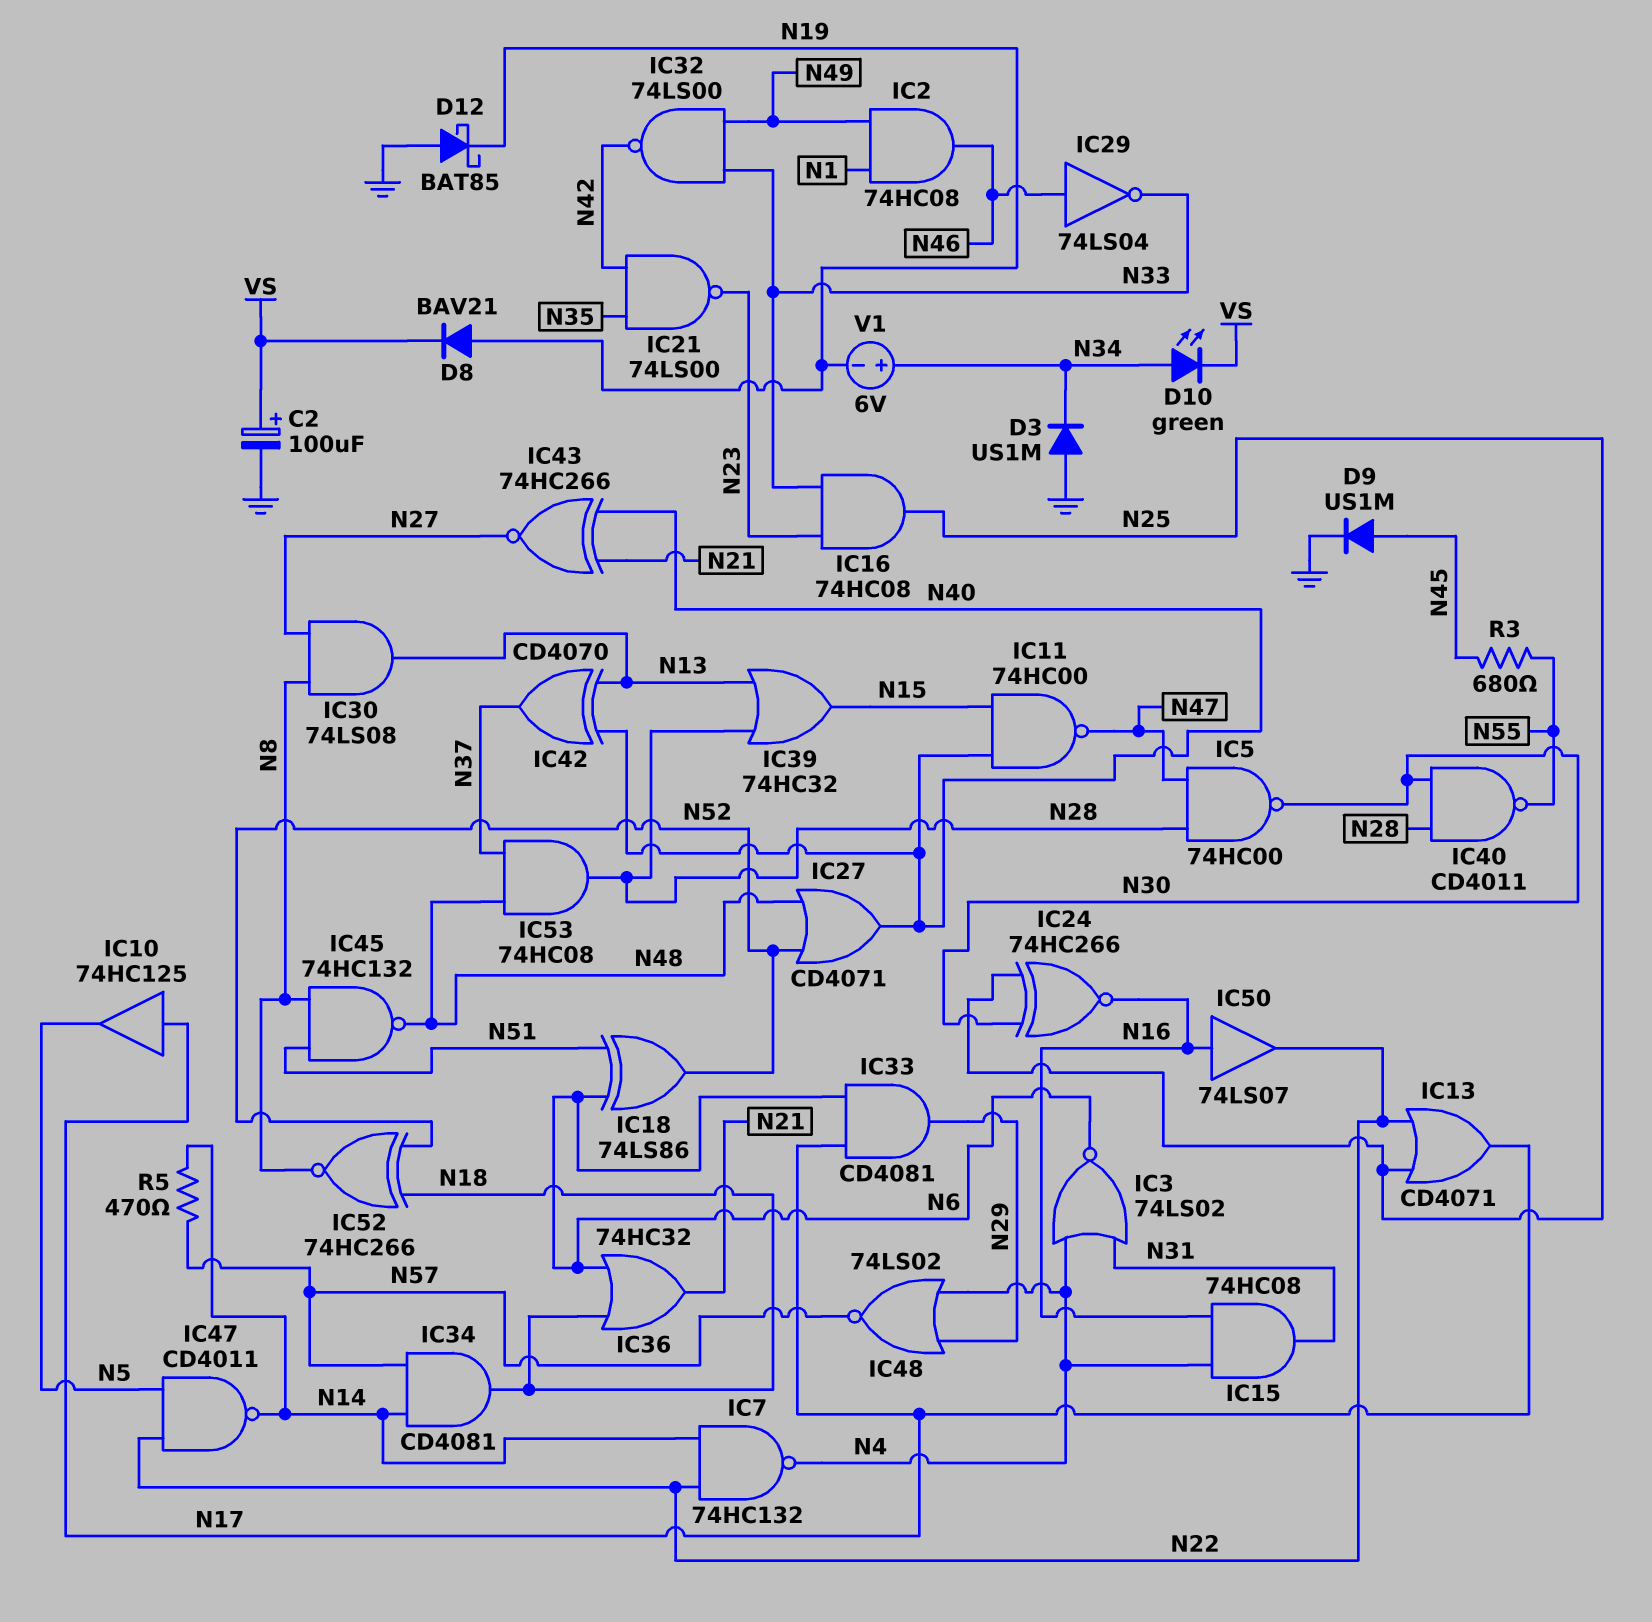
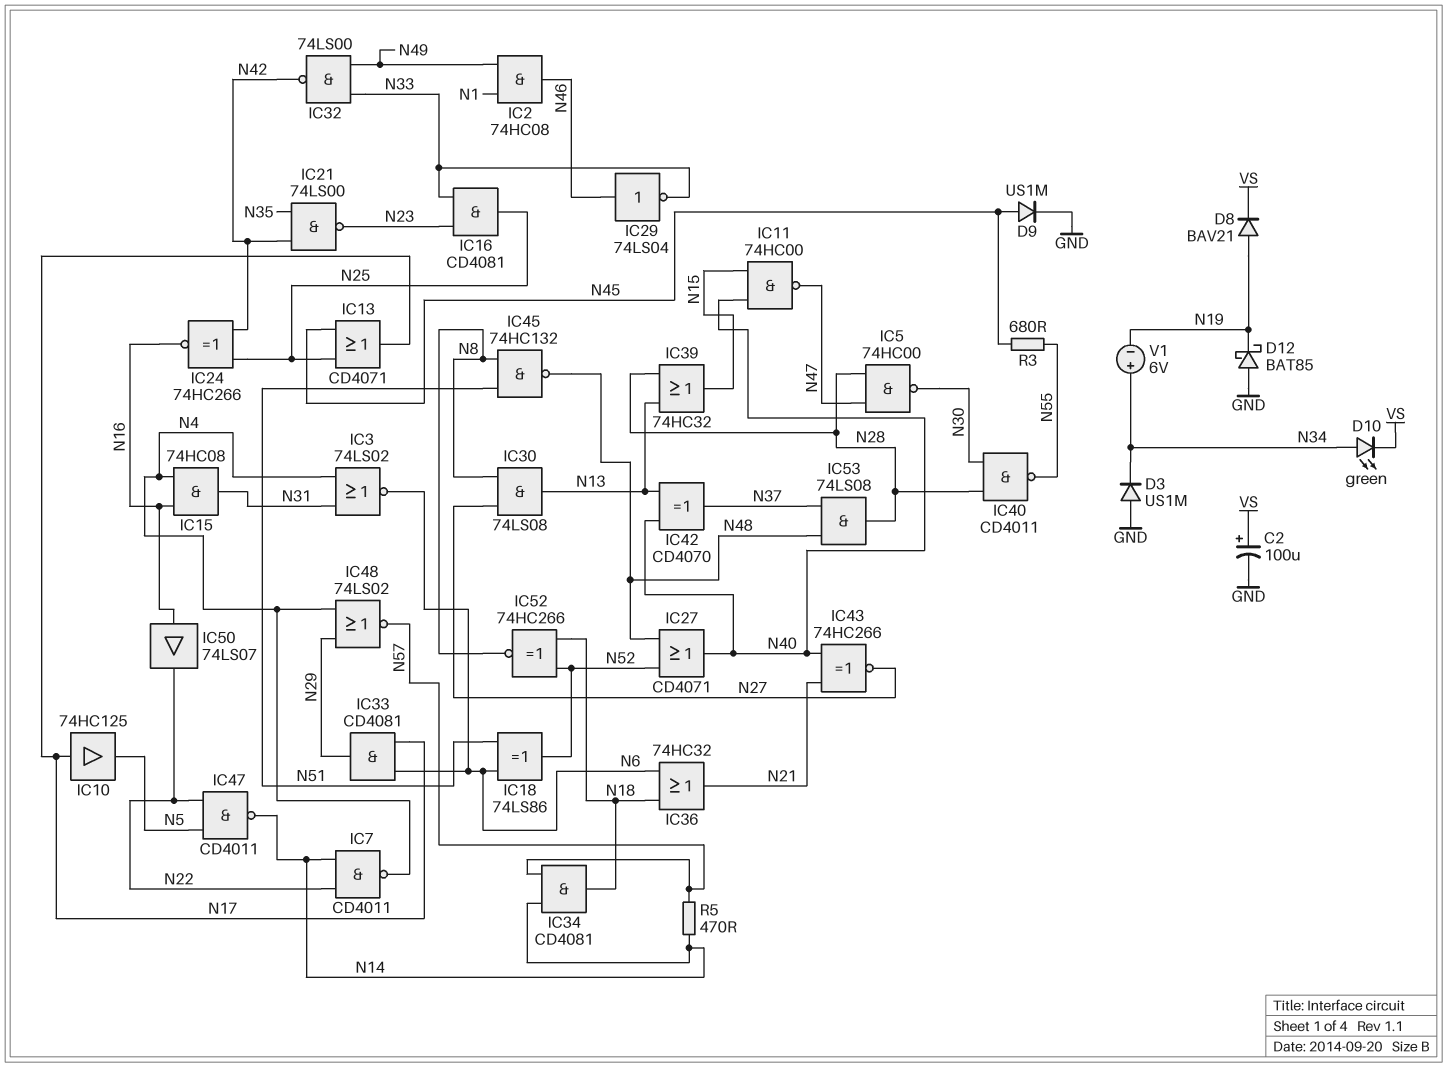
IC7: NAND 74HC132 (in N14, in N22, out N4) -> NAND CD4011 (in N14, in N22, out N4)
IC13: OR CD4071 (in N22, in N25, out N17) -> OR CD4071 (in N25, in N45, out N17)
IC16: AND 74HC08 (in N23, in N33, out N25) -> AND CD4081 (in N23, in N33, out N25)
IC24: XNOR 74HC266 (in N25, in N30, out N16) -> XNOR 74HC266 (in N25, in N42, out N16)
IC53: AND 74HC08 (in N37, in N48, out N28) -> AND 74LS08 (in N37, in N48, out N28)

